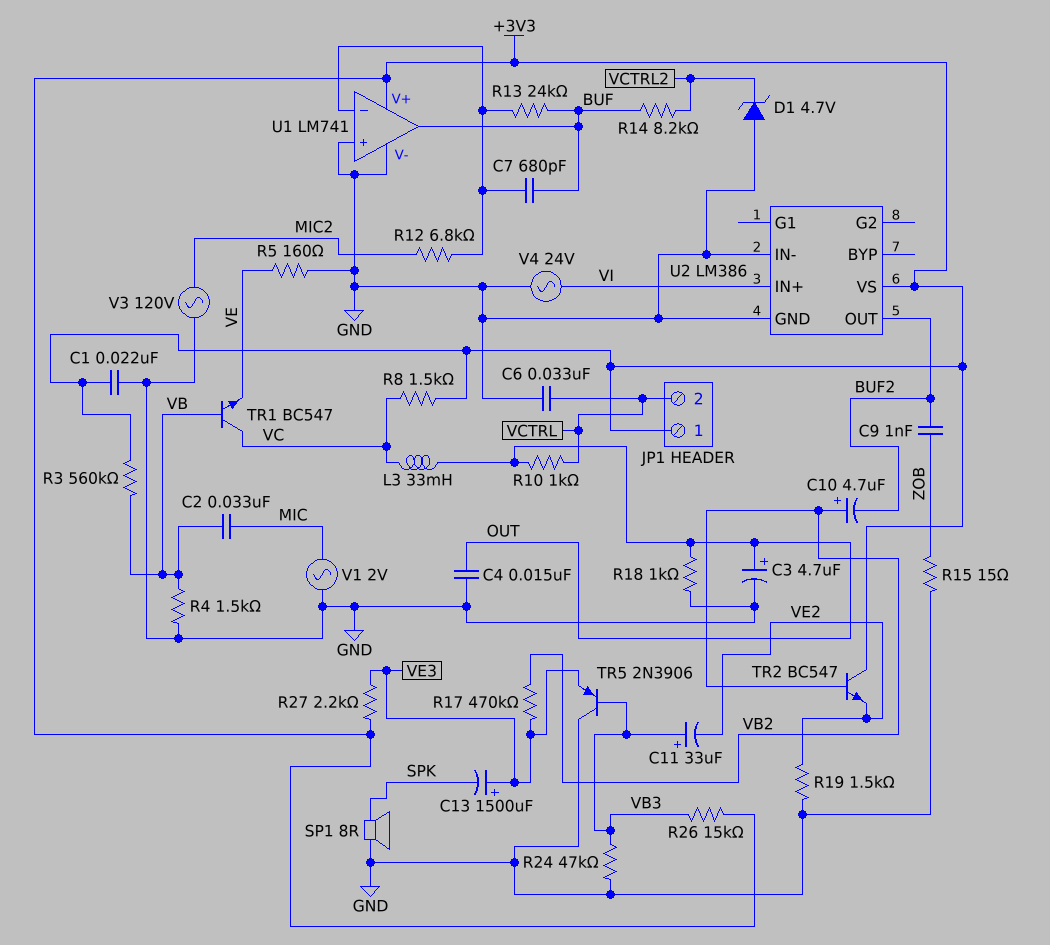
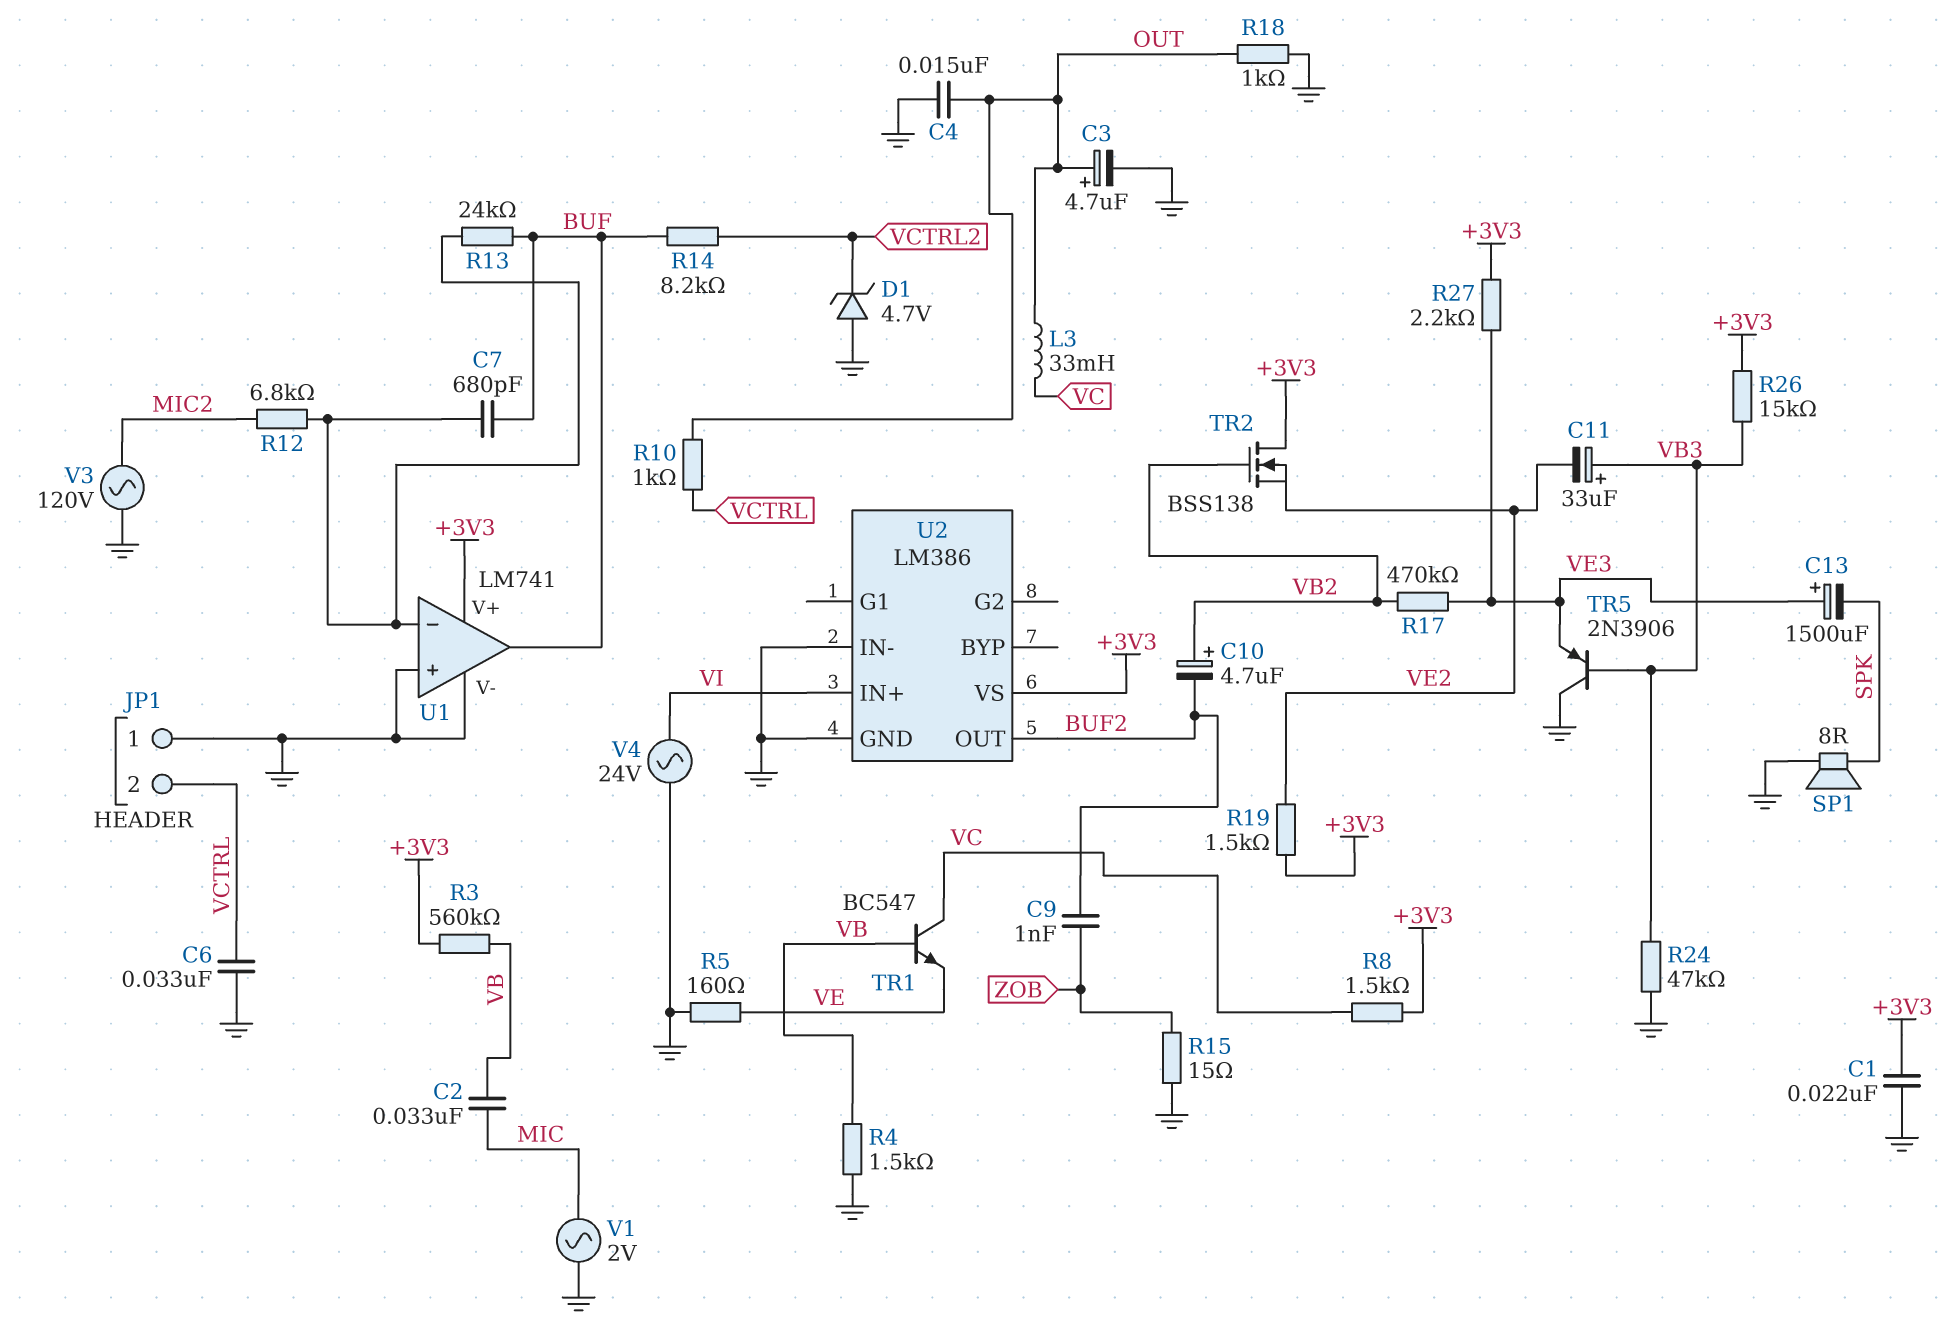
JP1 pin 1: +3V3 -> GND
R19: 1.5k (GND, VE2) -> 1.5k (+3V3, VE2)
TR2: NPN BC547 (B VB2, C +3V3, E VE2) -> NMOS BSS138 (G VB2, D +3V3, S VE2)

